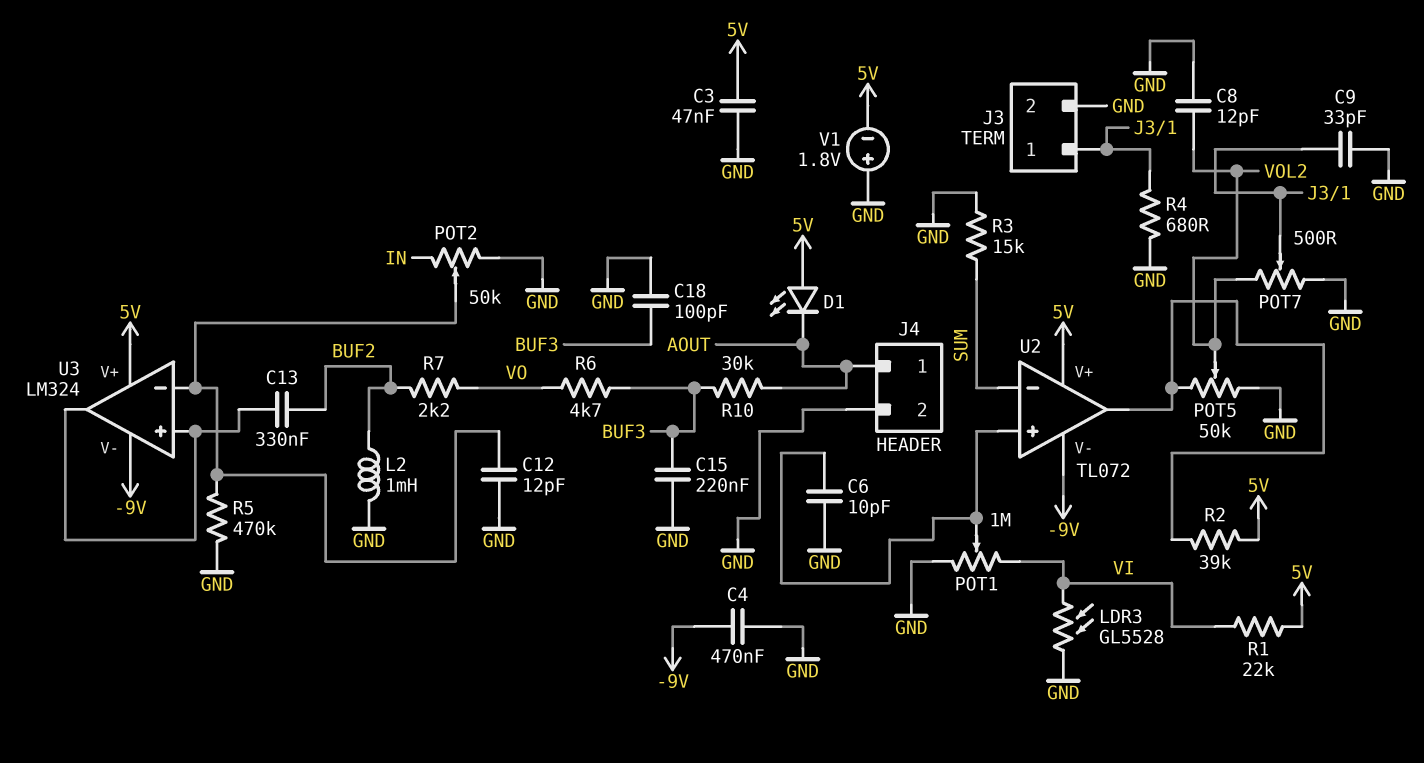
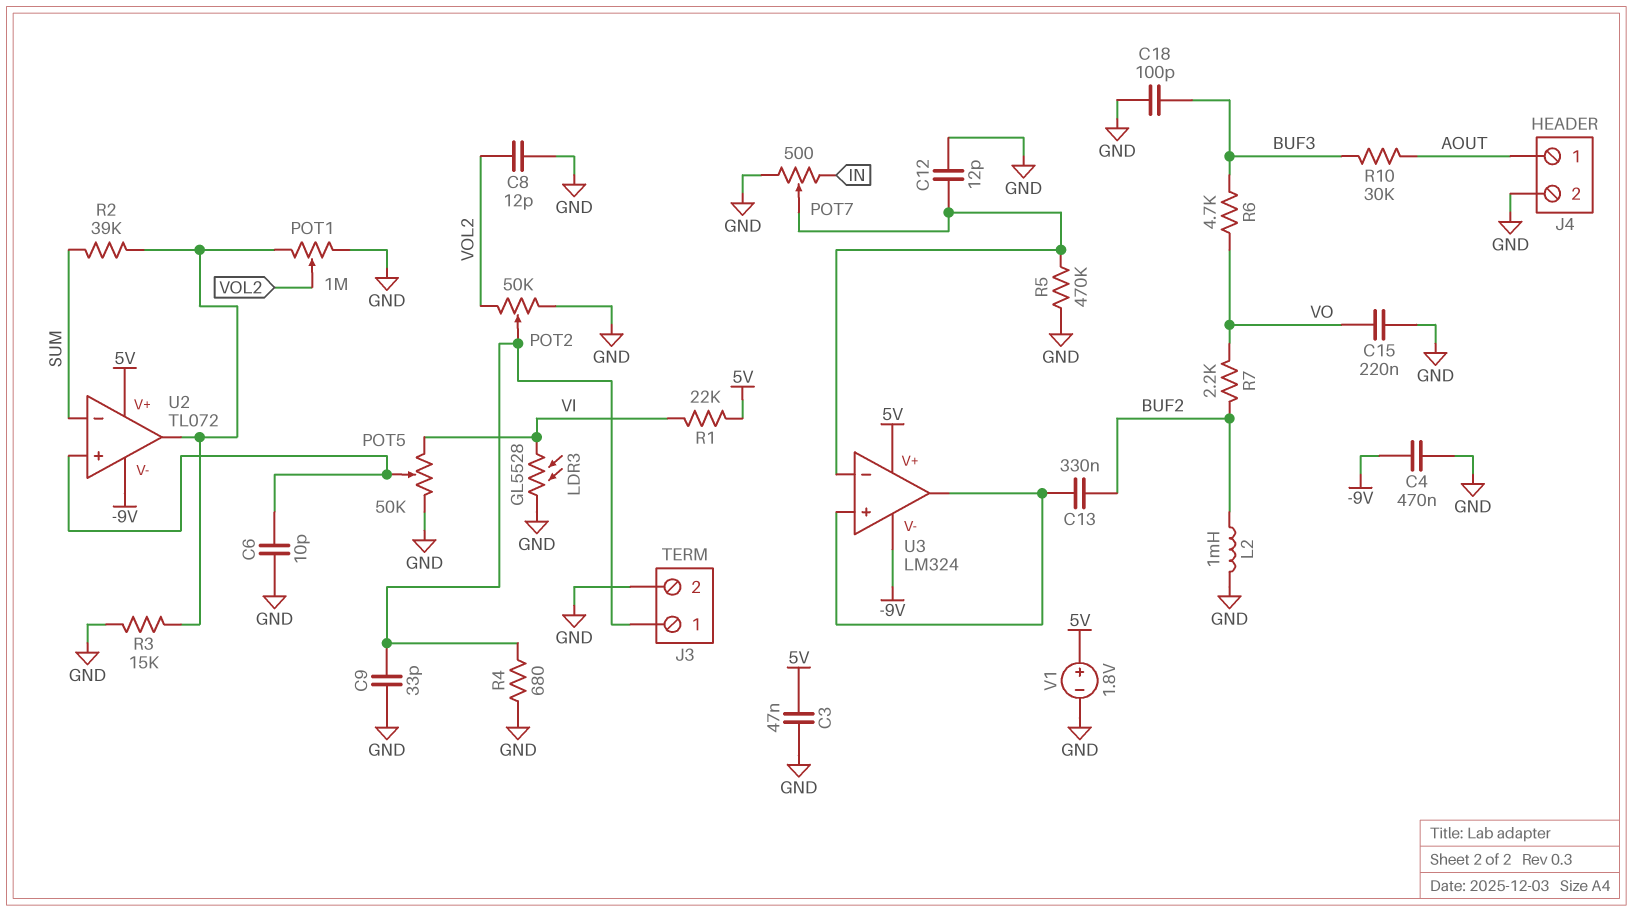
C15: 220nF (BUF3, GND) -> 220nF (GND, VO)
D1: LED (A 5V, K AOUT) -> none
POT1: 1M (GND, VI, wiper U2/in+) -> 1M (GND, U2/out, wiper VOL2)
POT2: 50k (GND, IN, wiper U3/in-) -> 50k (GND, VOL2, wiper J3/1)
POT5: 50k (GND, U2/out, wiper VOL2) -> 50k (GND, VI, wiper U2/in+)
POT7: 500 (GND, VOL2, wiper J3/1) -> 500 (GND, IN, wiper U3/in-)
R2: 39k (5V, U2/out) -> 39k (SUM, U2/out)
R3: 15k (GND, SUM) -> 15k (GND, U2/out)
V1: 1.8V (plus GND, minus 5V) -> 1.8V (plus 5V, minus GND)

